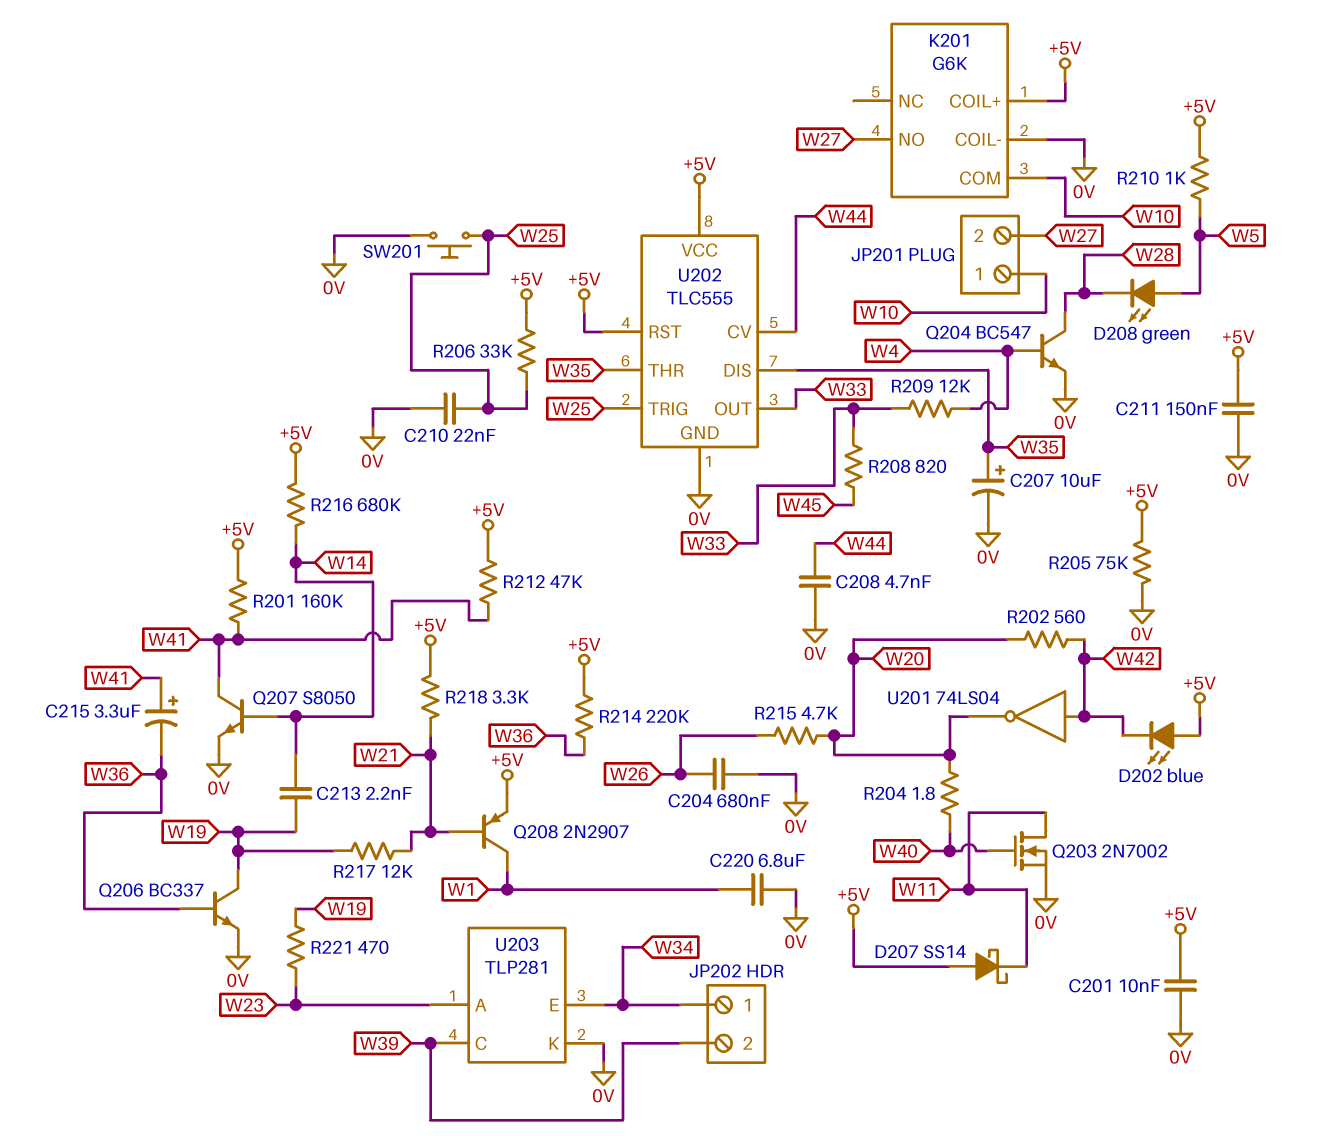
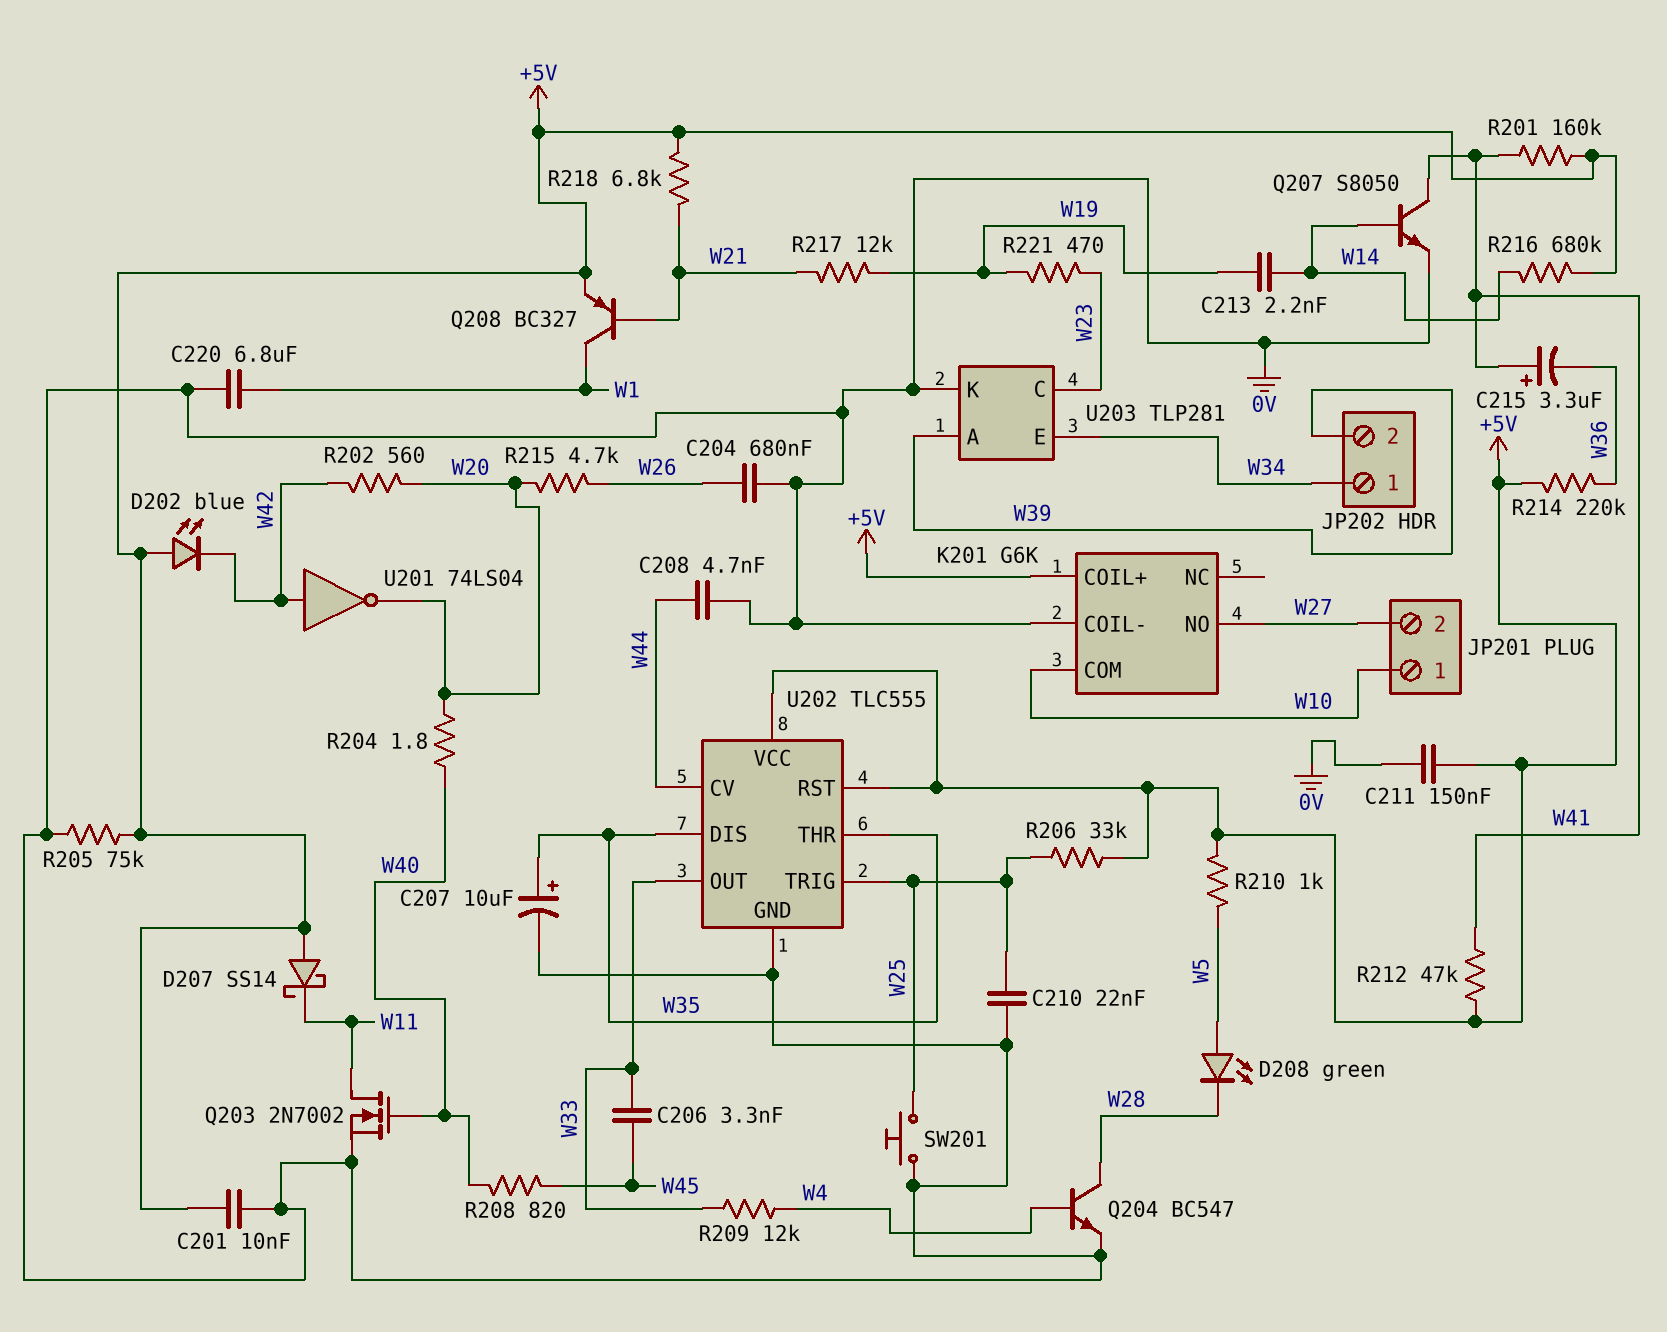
C206: none -> 3.3nF (W33, W45)
Q206: NPN BC337 (B W36, C W19, E 0V) -> none
Q208: PNP 2N2907 (B W21, C W1, E +5V) -> PNP BC327 (B W21, C W1, E +5V)
R208: 820 (W33, W45) -> 820 (W40, W45)
R218: 3.3k (+5V, W21) -> 6.8k (+5V, W21)
U203 pin A: W23 -> W39
U203 pin C: W39 -> W23

